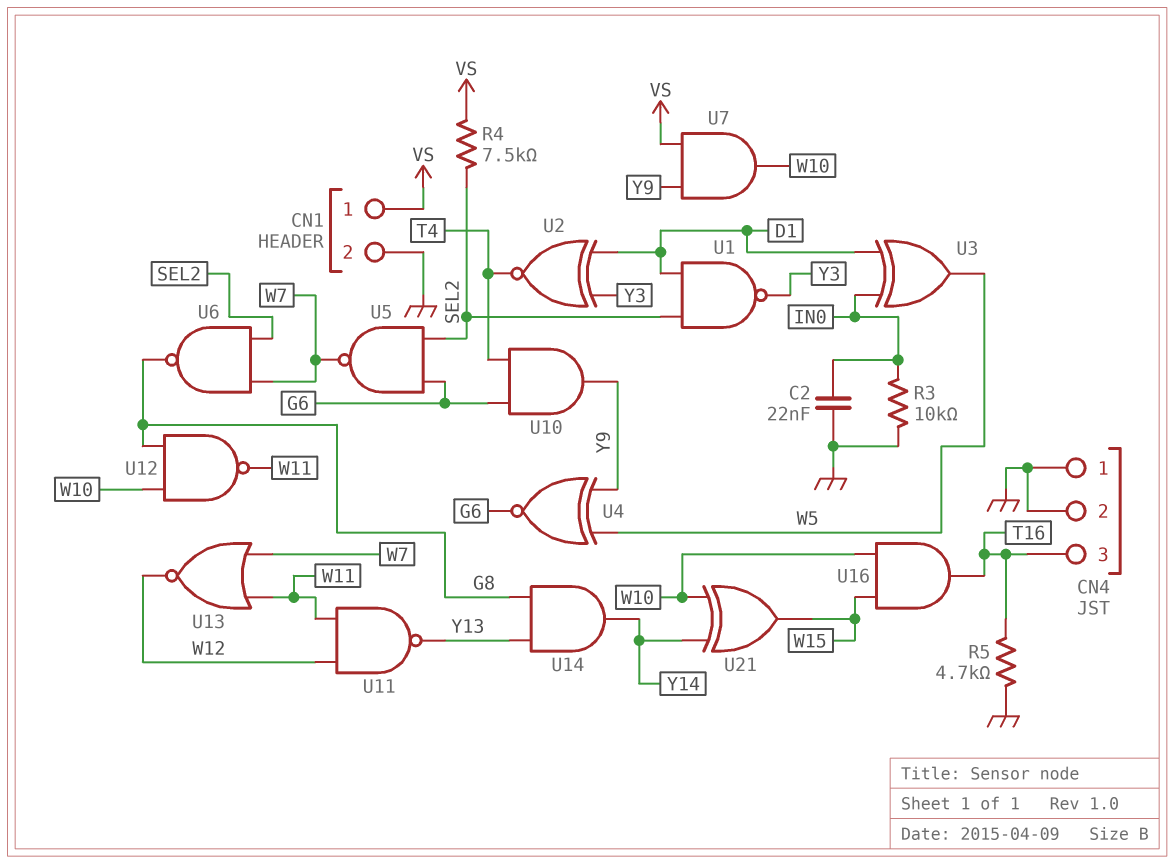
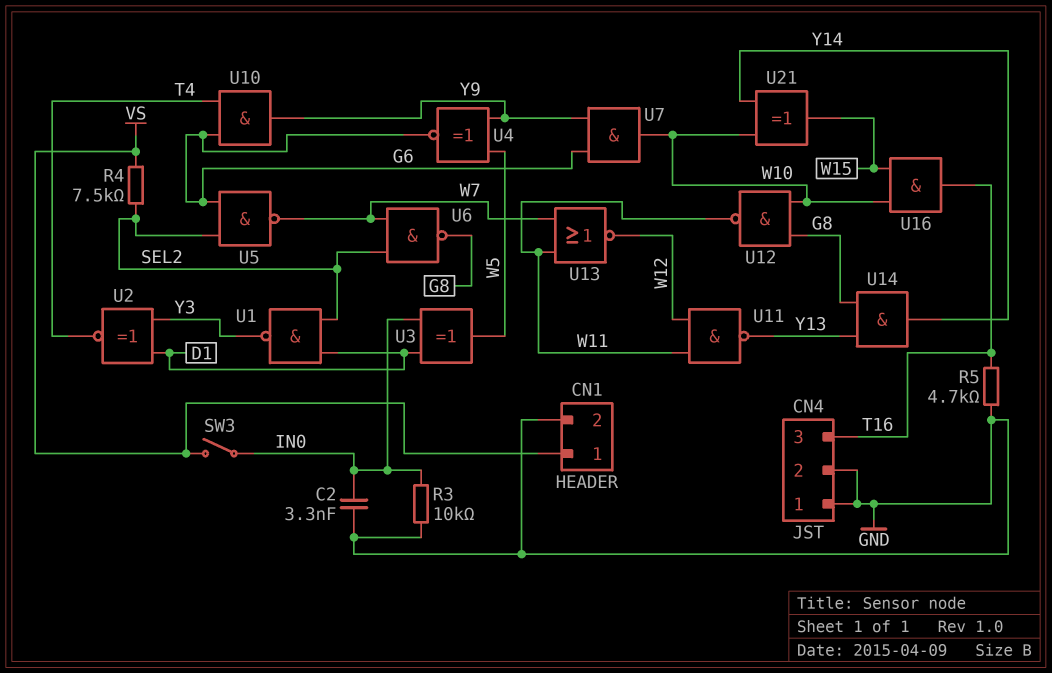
C2: 22nF (GND, IN0) -> 3.3nF (GND, IN0)
SW3: none -> switch (IN0, VS)
U7: AND (in VS, in Y9, out W10) -> AND (in G6, in Y9, out W10)

